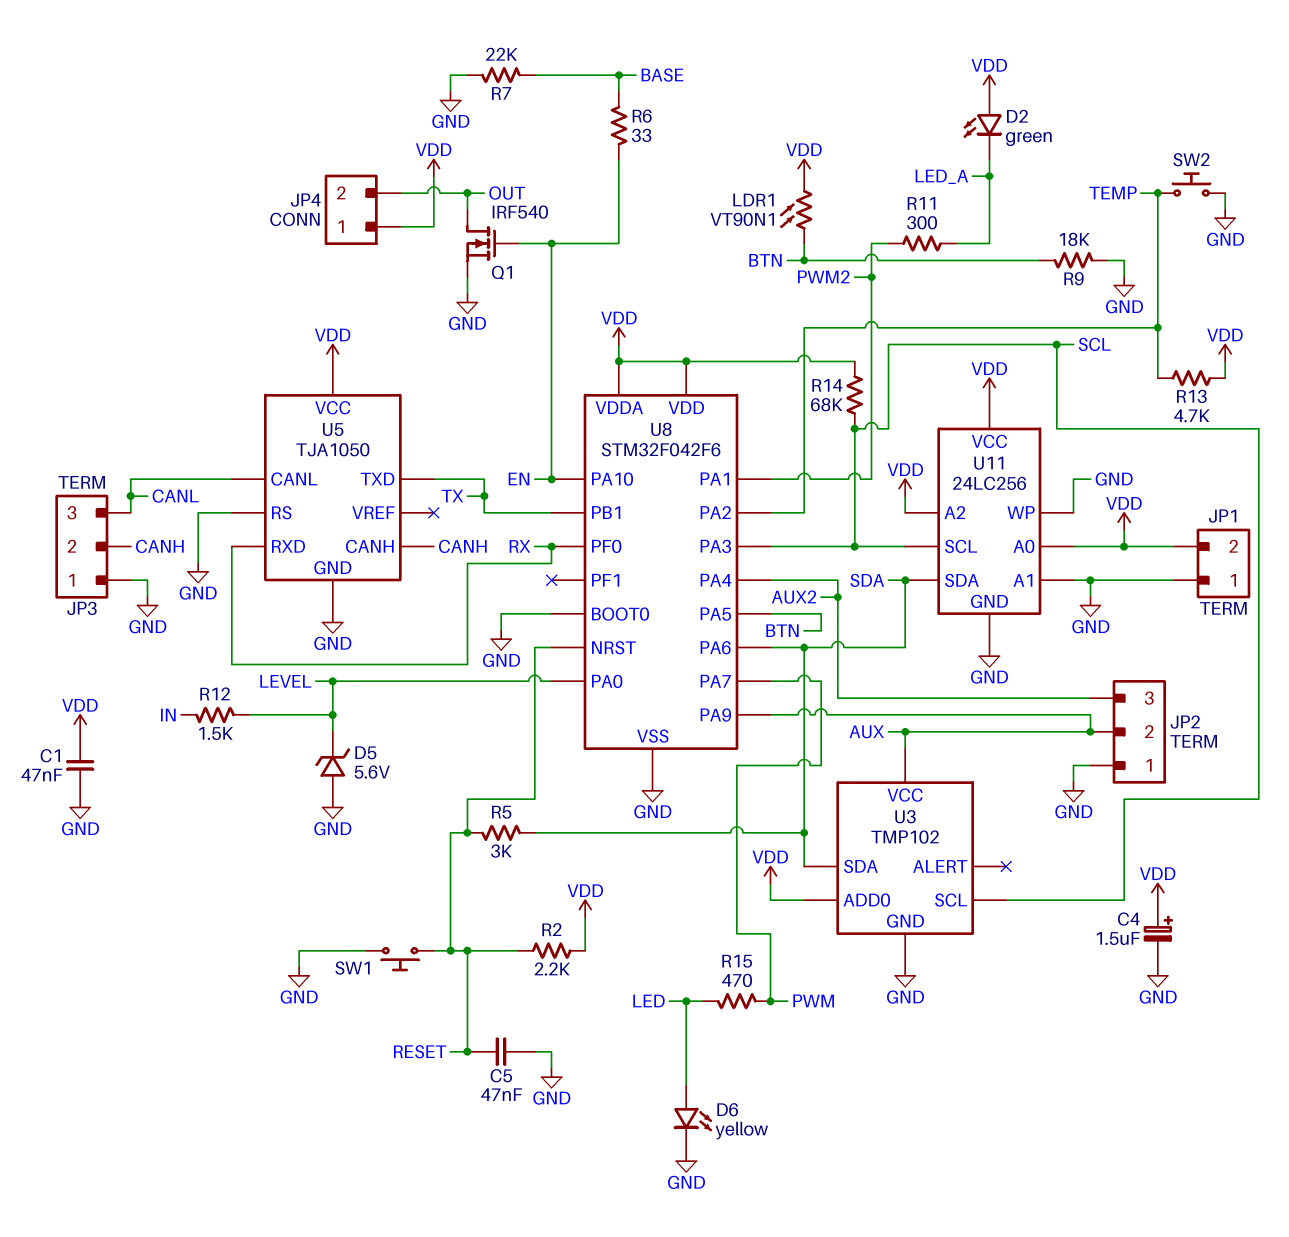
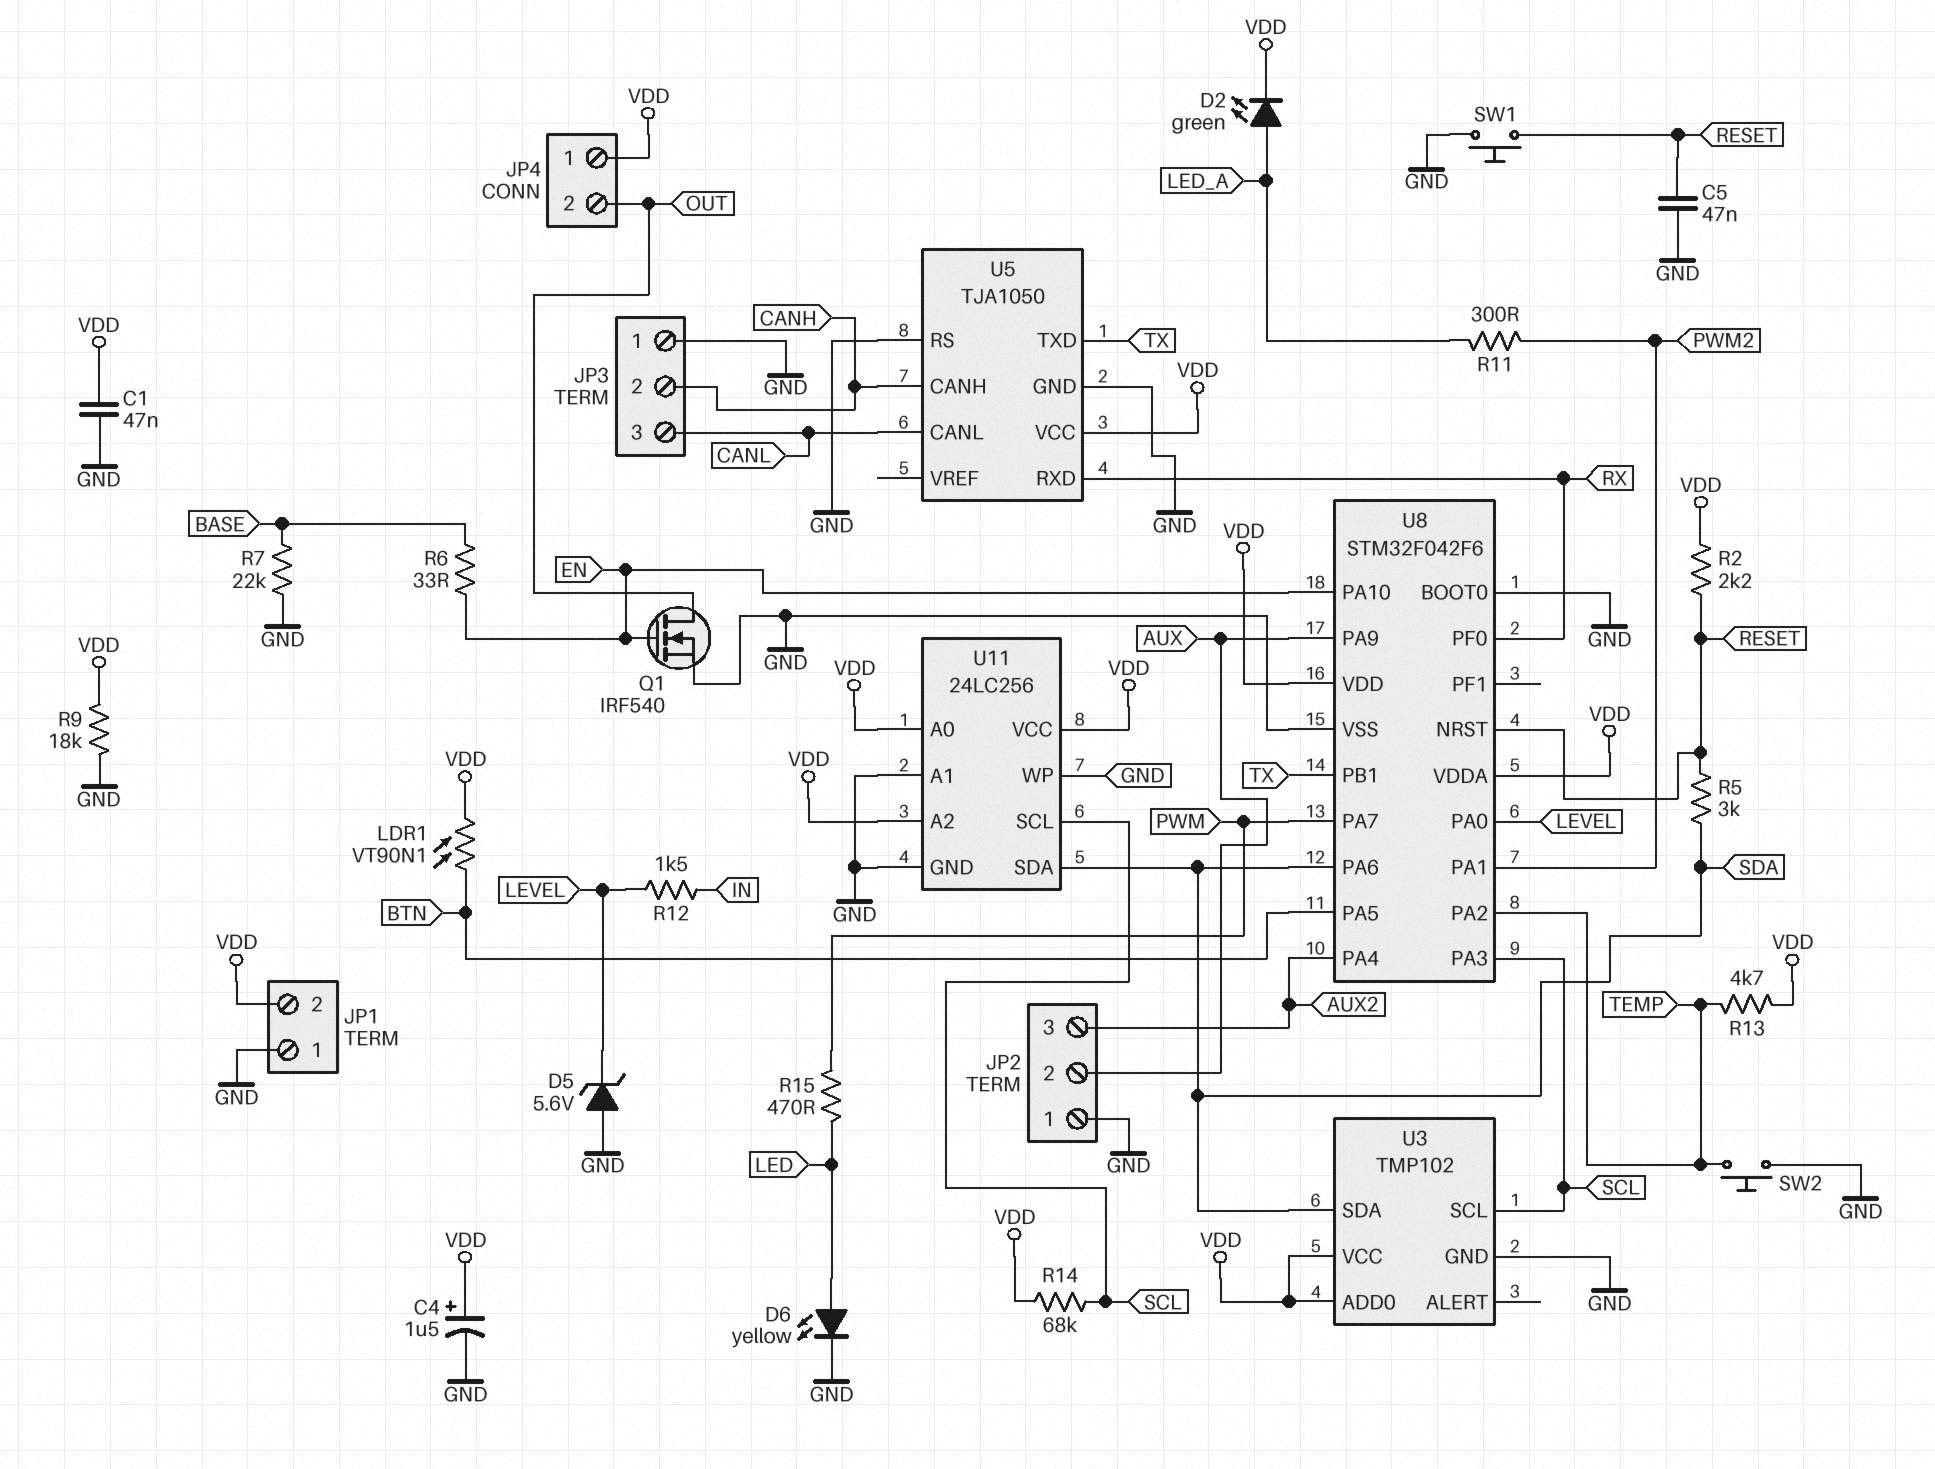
D2: LED green (A VDD, K LED_A) -> LED green (A LED_A, K VDD)
R9: 18k (BTN, GND) -> 18k (GND, VDD)
U3 pin VCC: AUX -> VDD

